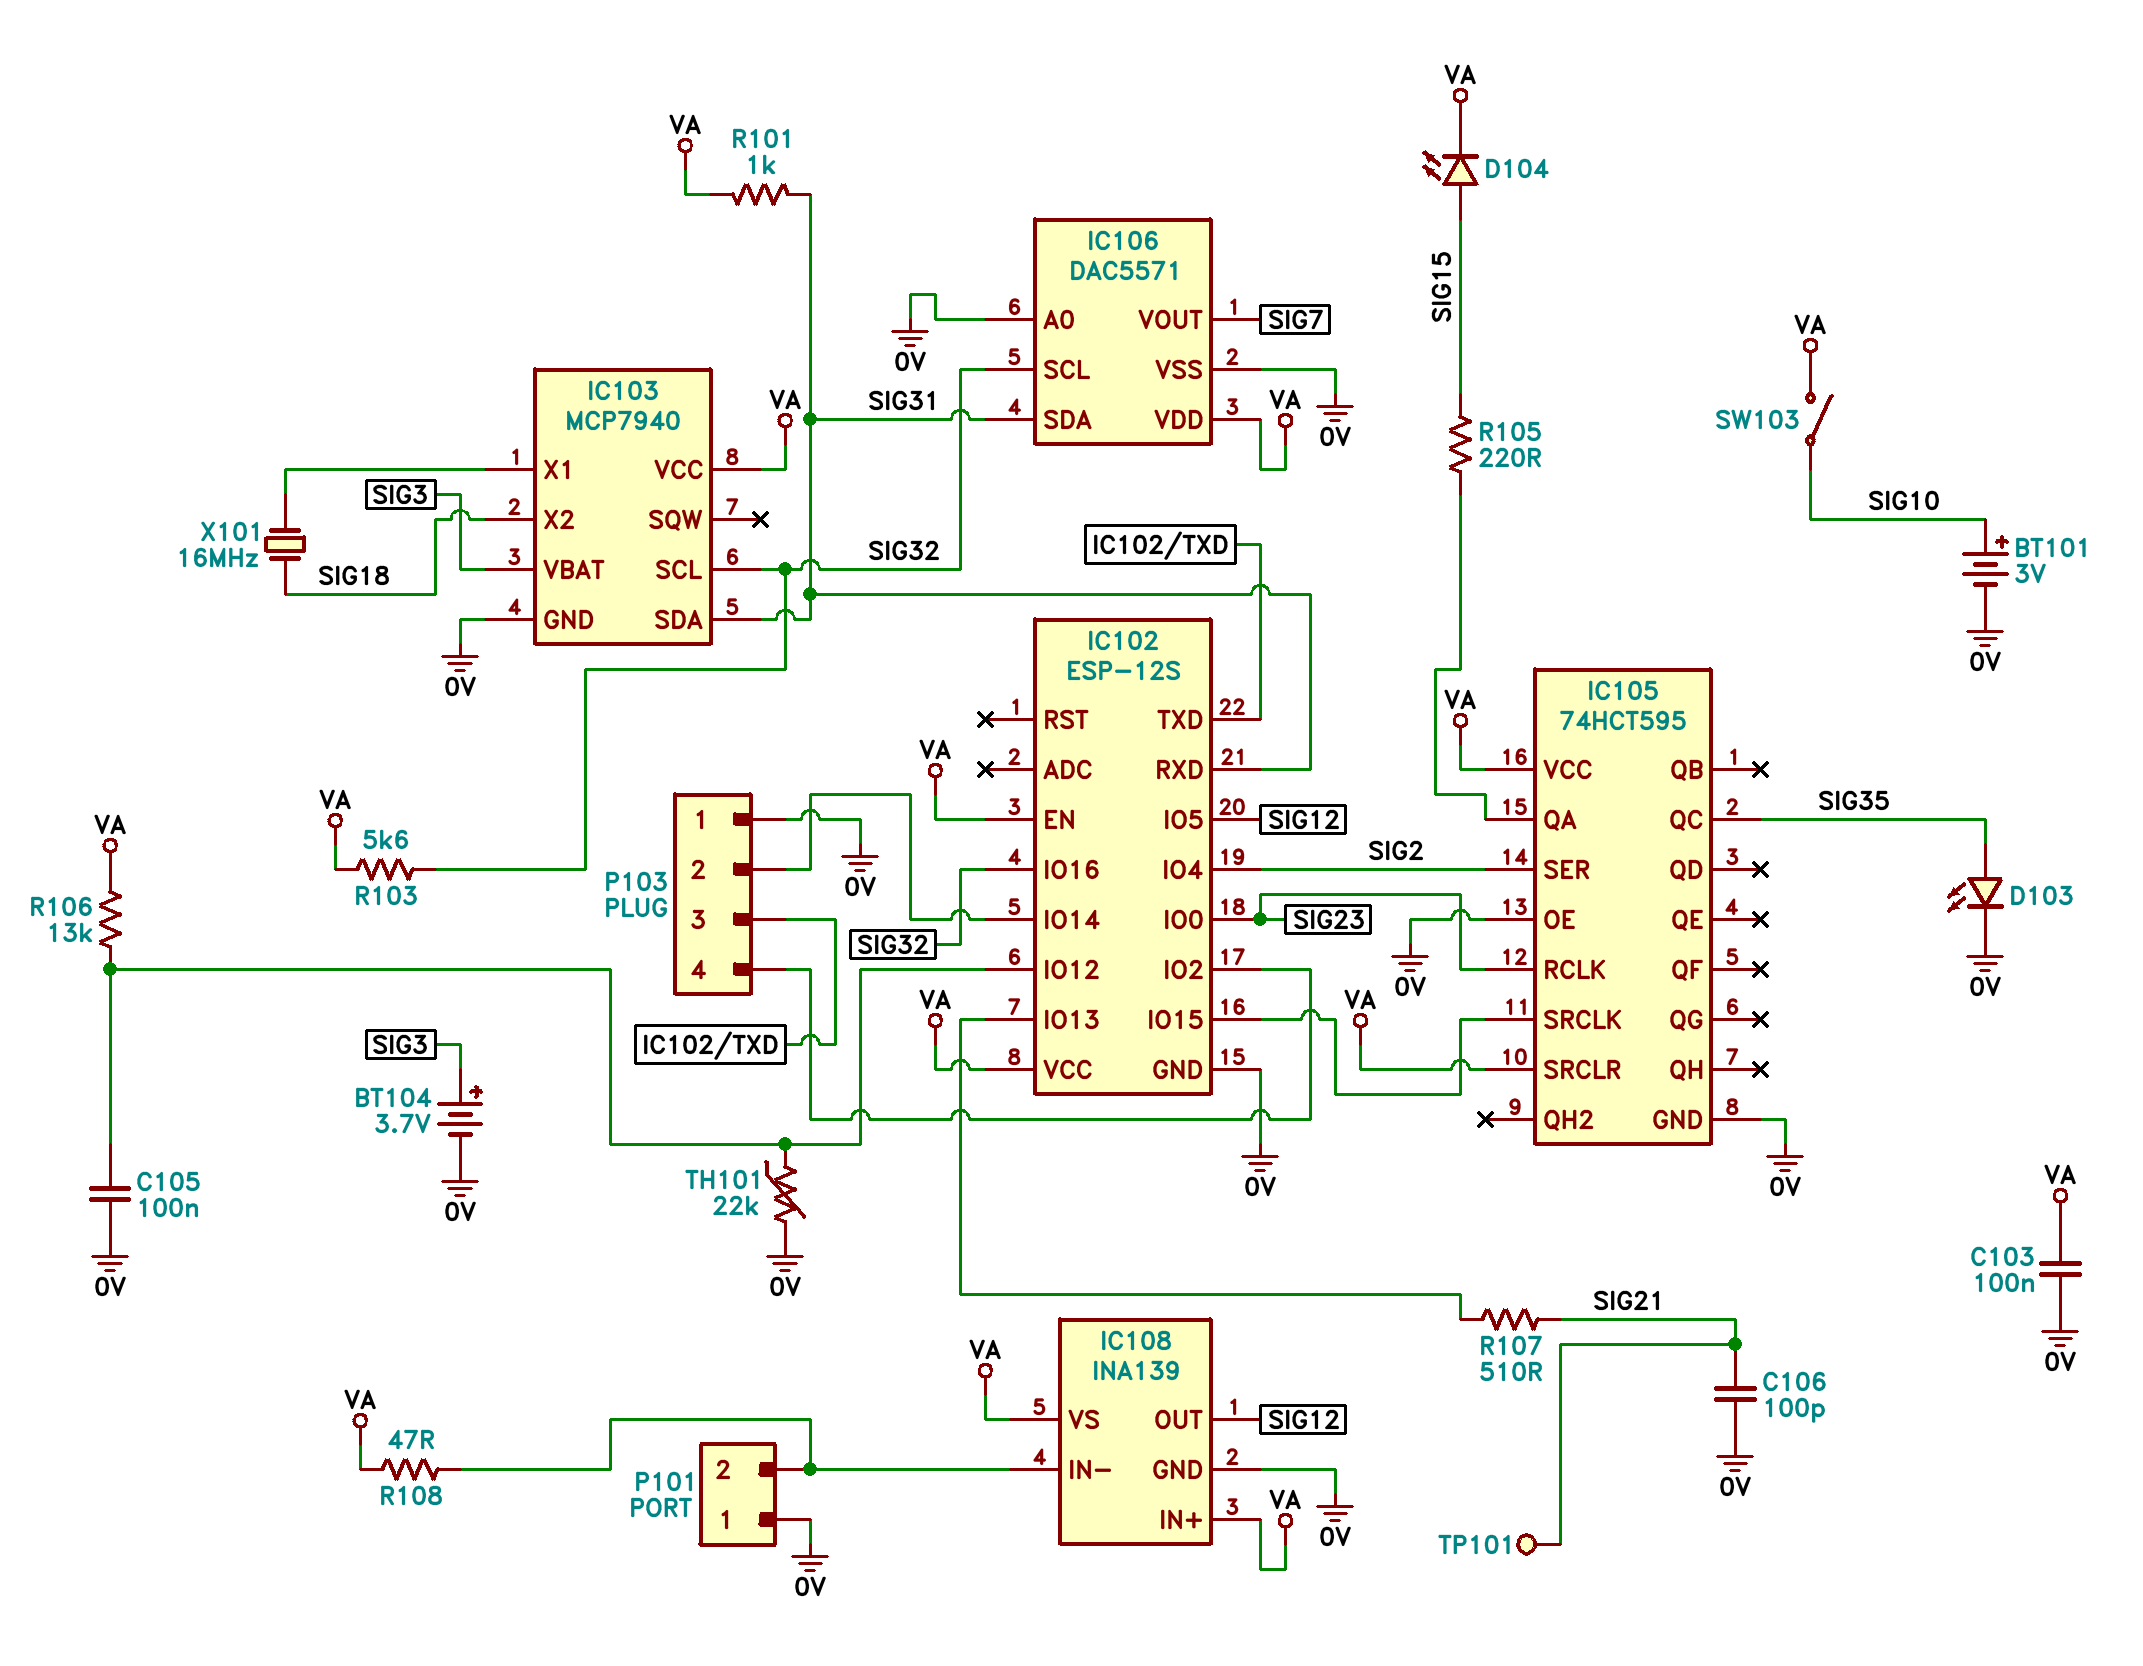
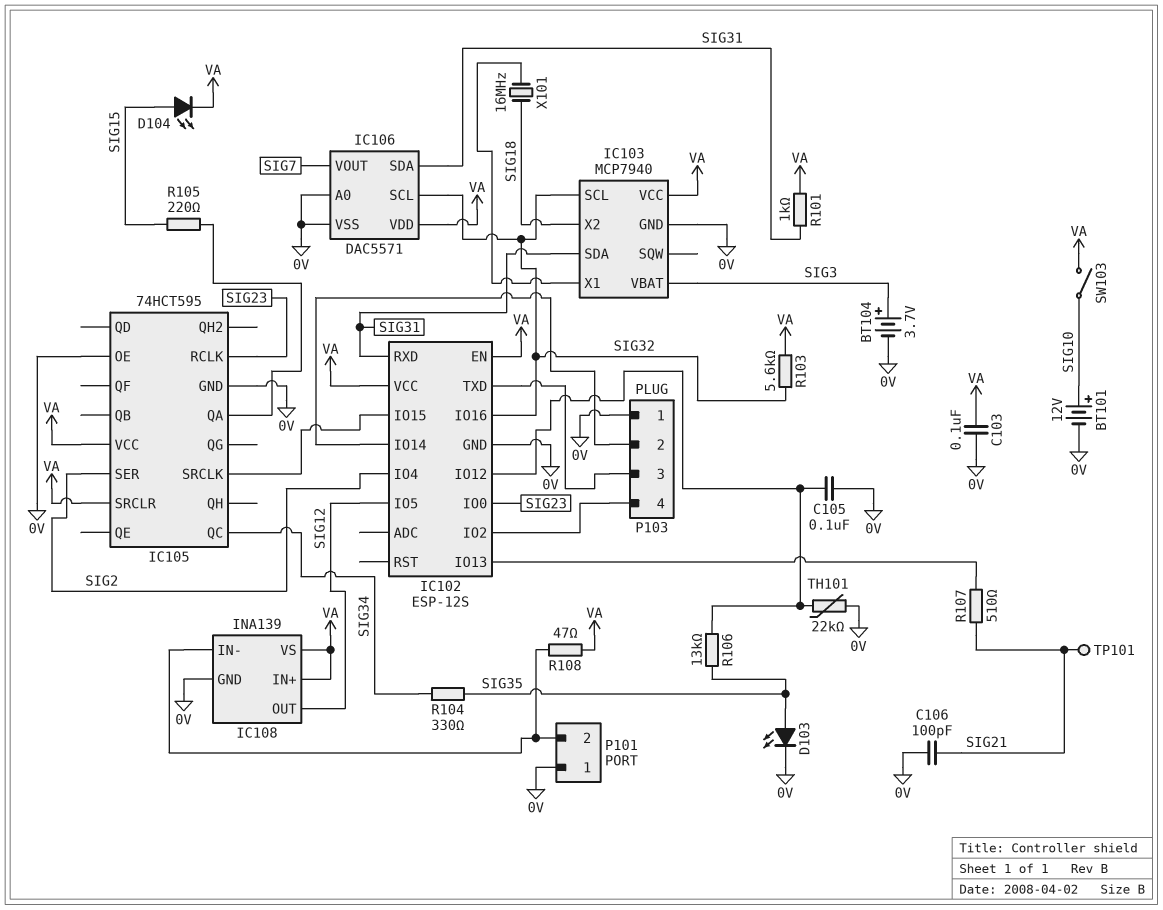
BT101: 3V (plus SIG10, minus 0V) -> 12V (plus SIG10, minus 0V)
IC105 pin QC: SIG35 -> SIG34
R104: none -> 330 (SIG34, SIG35)
R106: 13k (IC102/IO12, VA) -> 13k (IC102/IO12, SIG35)

